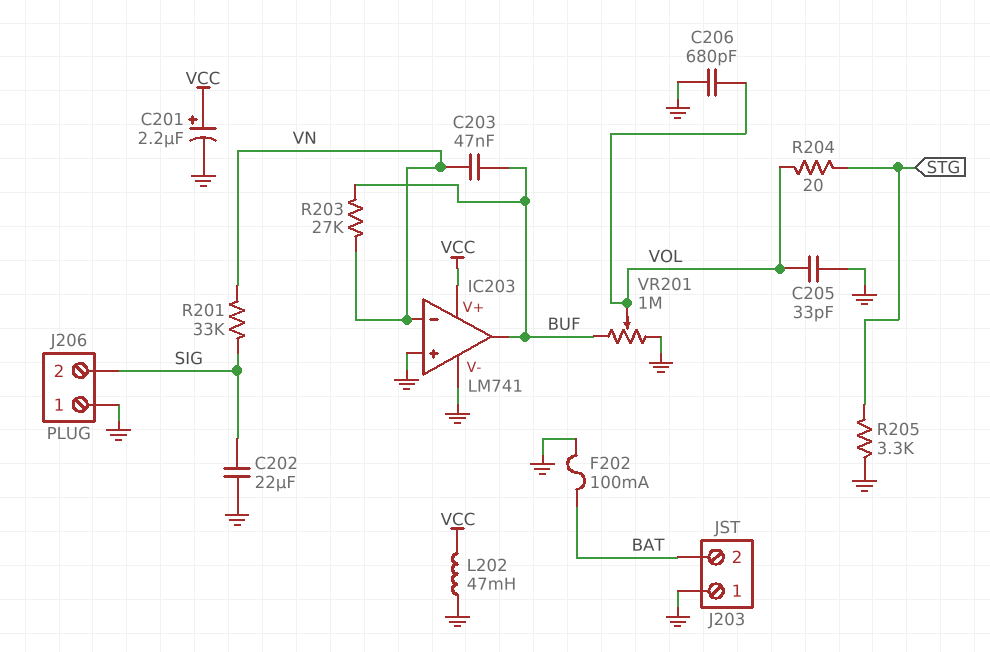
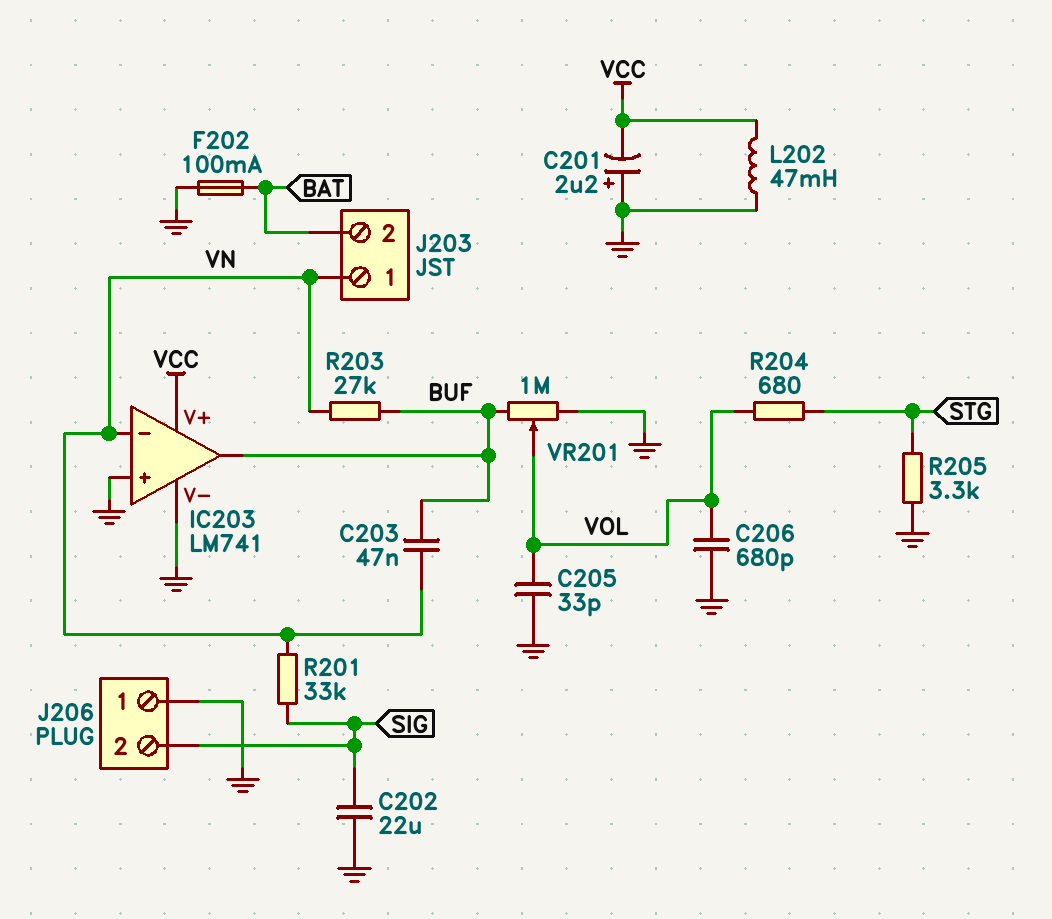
C201: 2.2uF (plus VCC, minus GND) -> 2.2uF (plus GND, minus VCC)
J203 pin 1: GND -> VN
R204: 20 (STG, VOL) -> 680 (STG, VOL)

